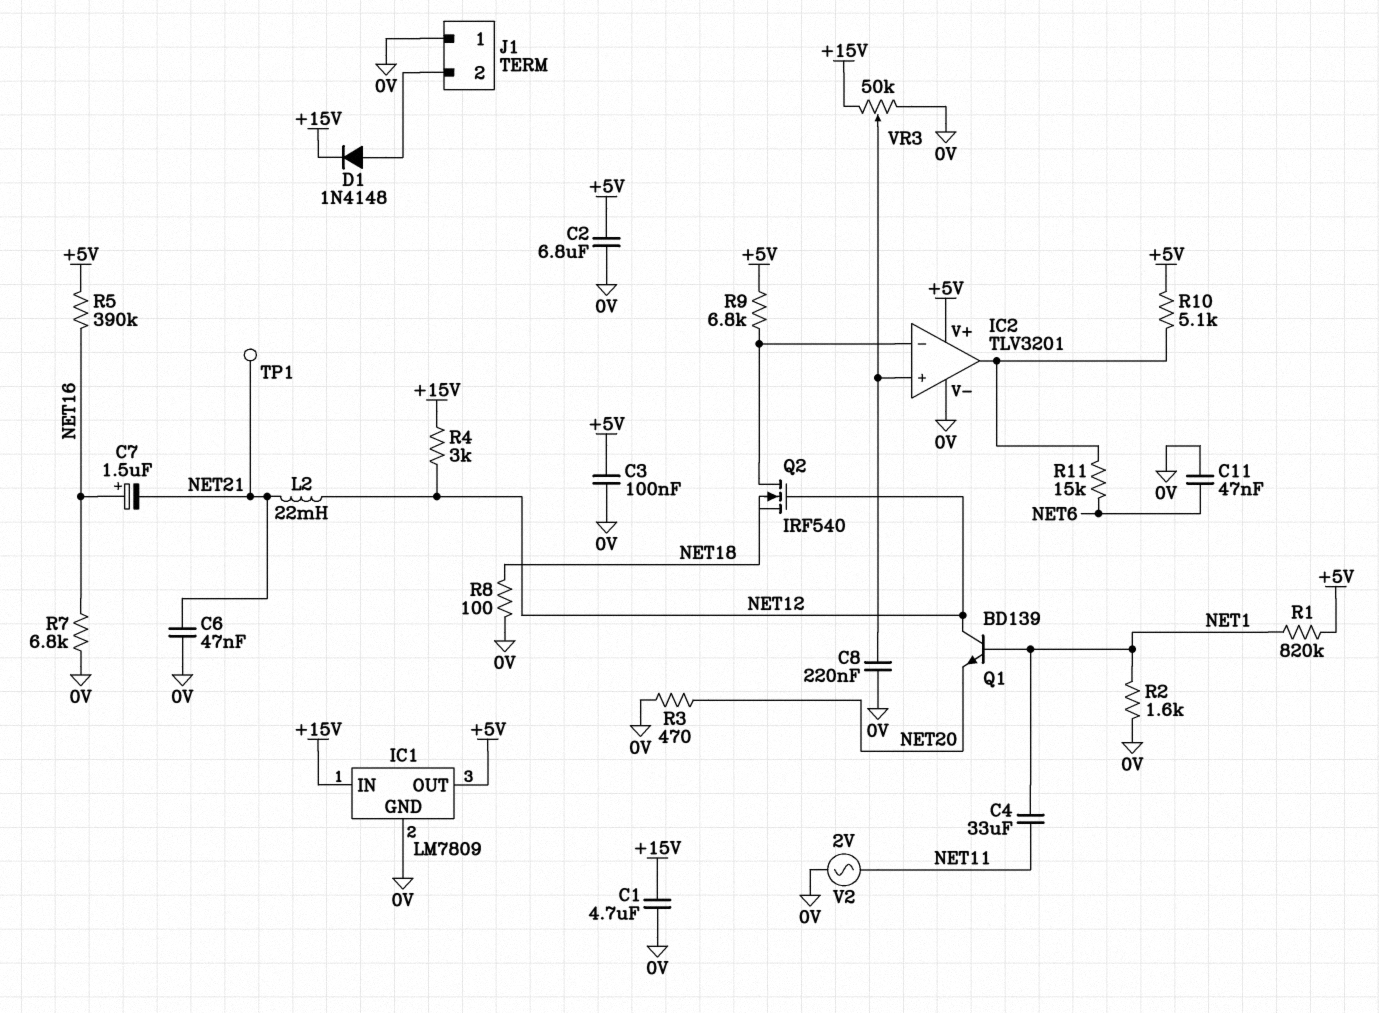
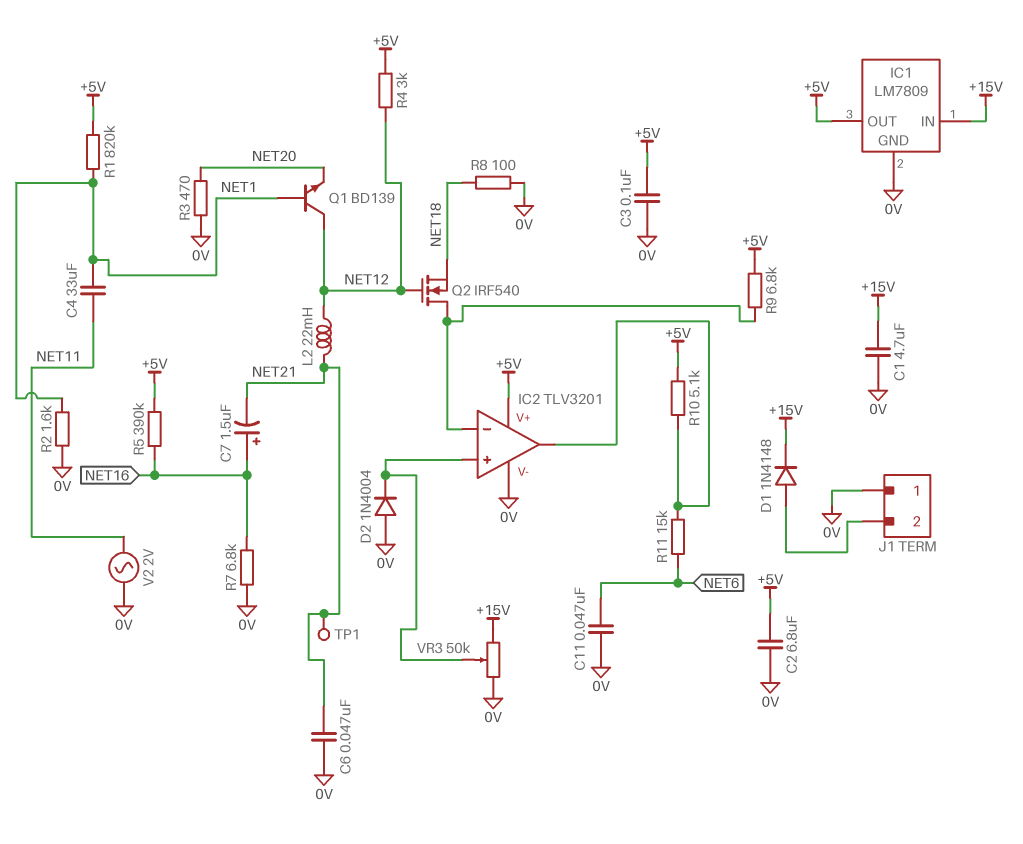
C8: 220nF (0V, IC2/in+) -> none
D2: none -> diode 1N4004 (A 0V, K IC2/in+)
R4: 3k (+15V, NET12) -> 3k (+5V, NET12)

